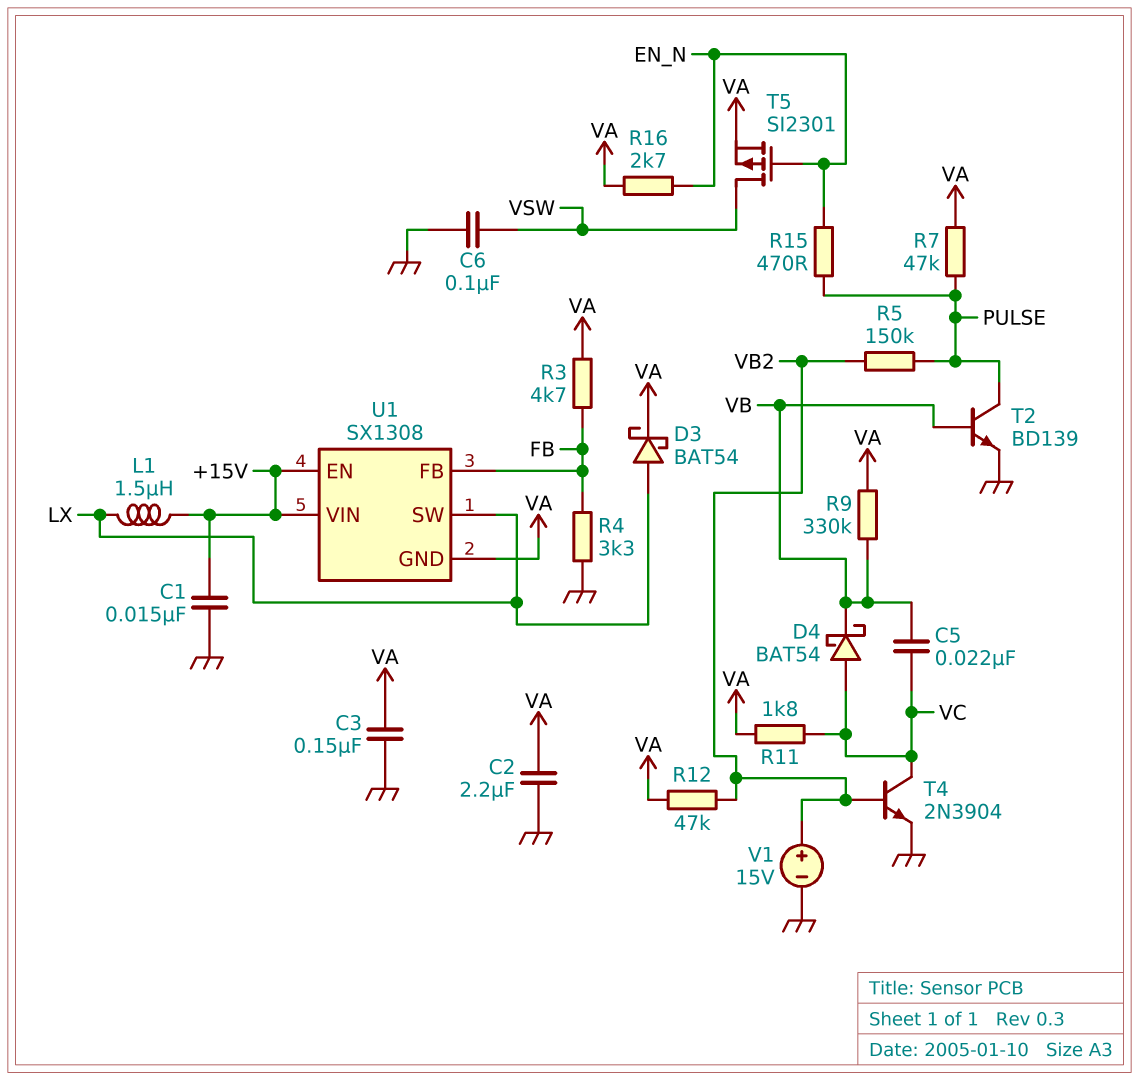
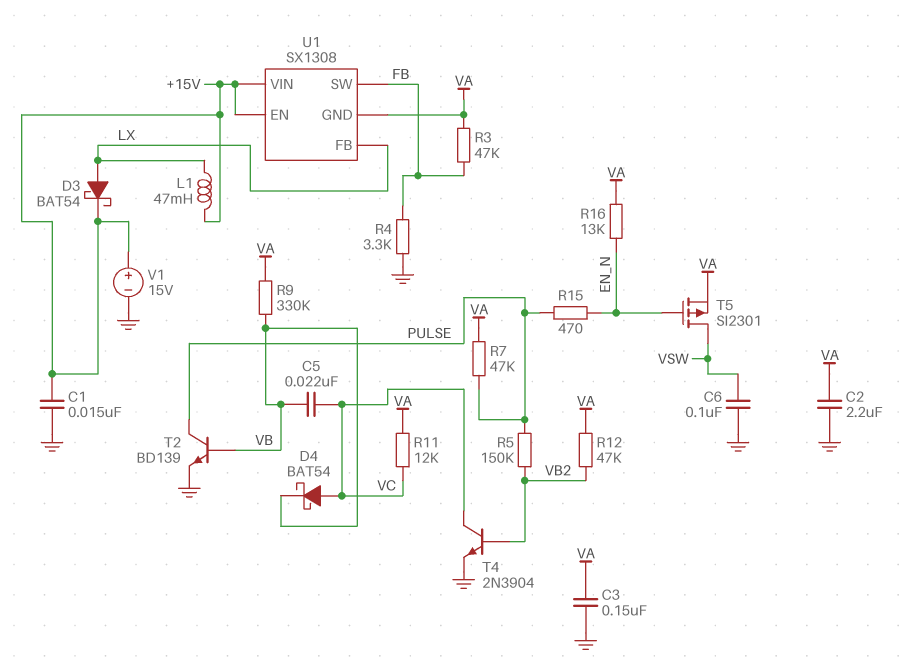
D3: schottky BAT54 (A LX, K VA) -> schottky BAT54 (A LX, K +15V)
L1: 1.5uH (+15V, LX) -> 47mH (+15V, LX)
R3: 4.7k (FB, VA) -> 47k (FB, VA)
R11: 1.8k (VA, VC) -> 12k (VA, VC)
R16: 2.7k (EN_N, VA) -> 13k (EN_N, VA)
U1 pin FB: FB -> LX
U1 pin SW: LX -> FB
V1: 15V (plus VB2, minus GND) -> 15V (plus +15V, minus GND)

